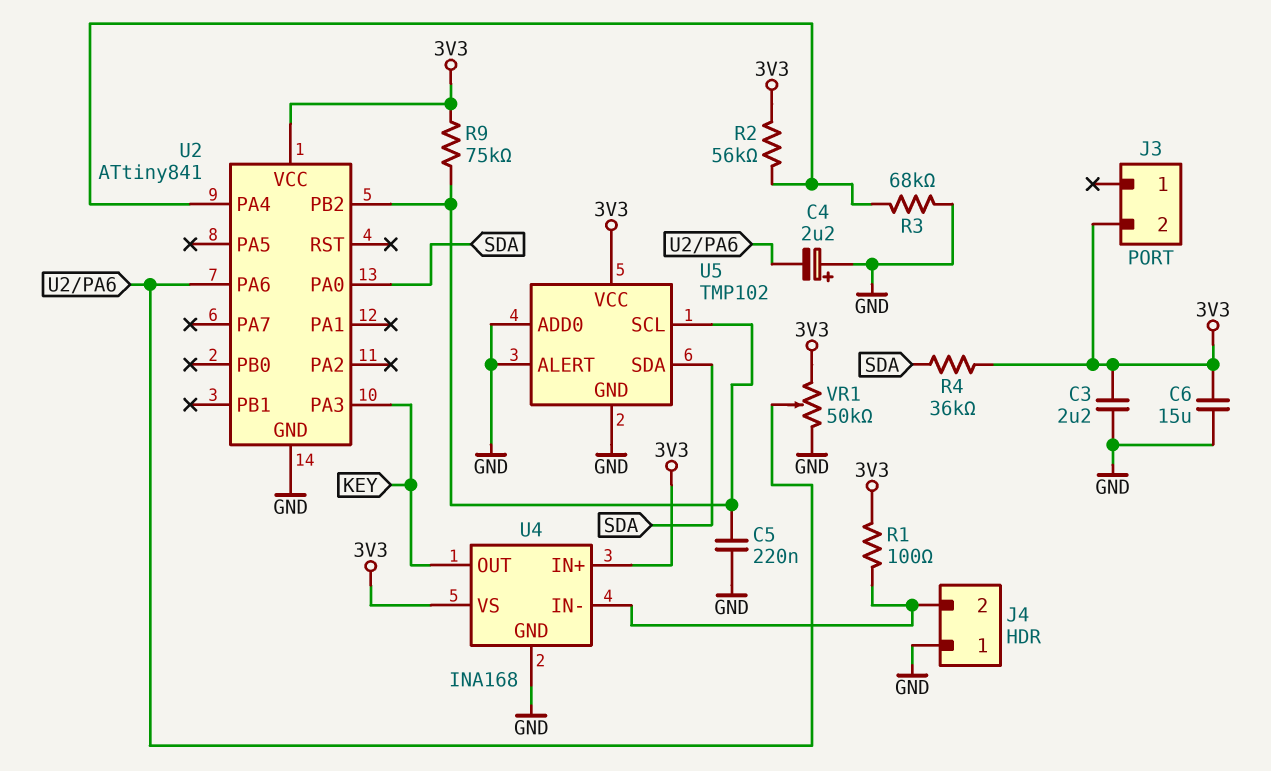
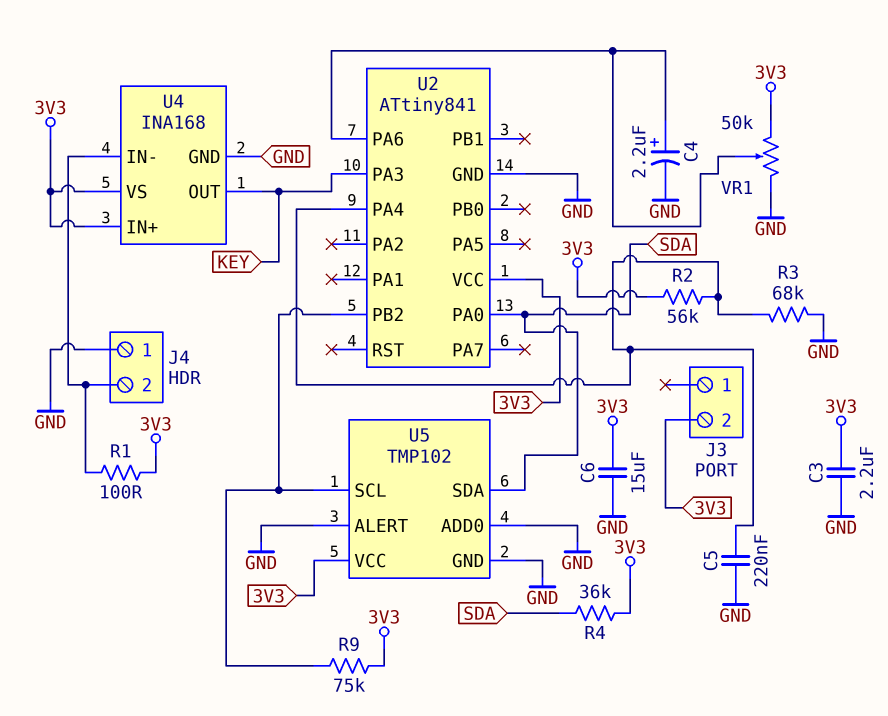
C4: 2.2uF (plus GND, minus U2/PA6) -> 2.2uF (plus U2/PA6, minus GND)
C5: 220nF (GND, U2/PB2) -> 220nF (GND, U2/PA4)

